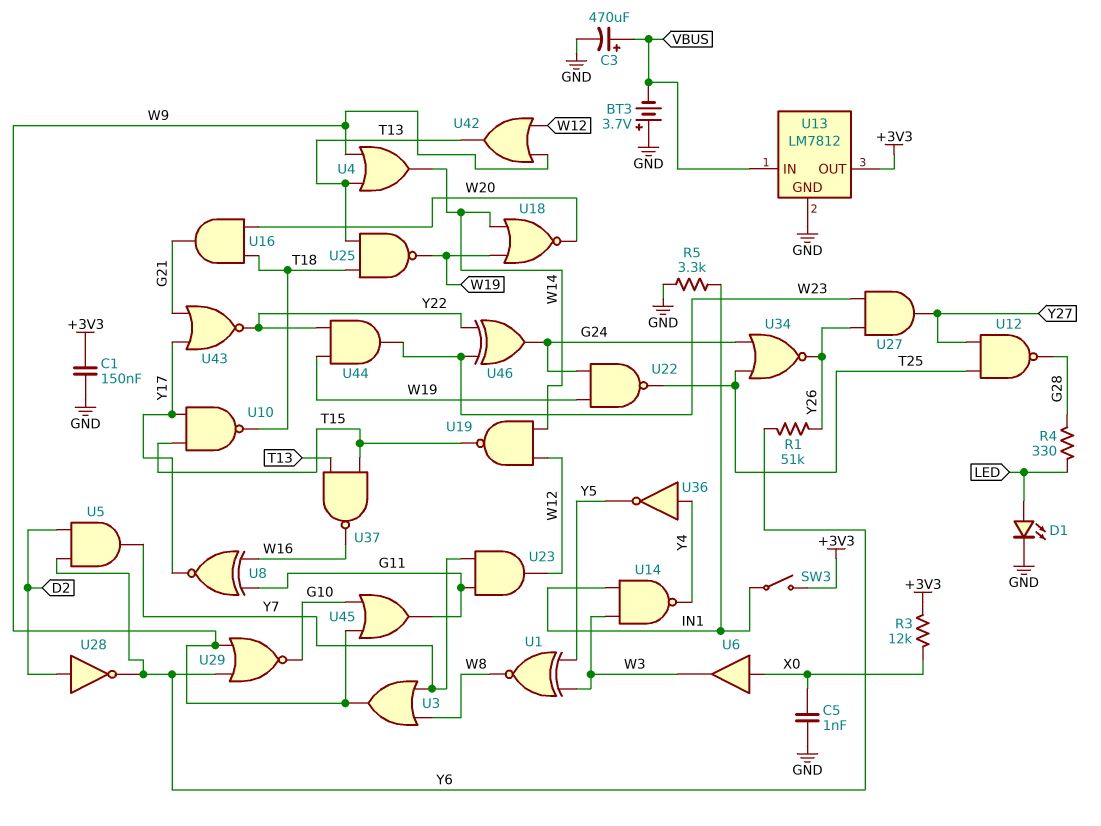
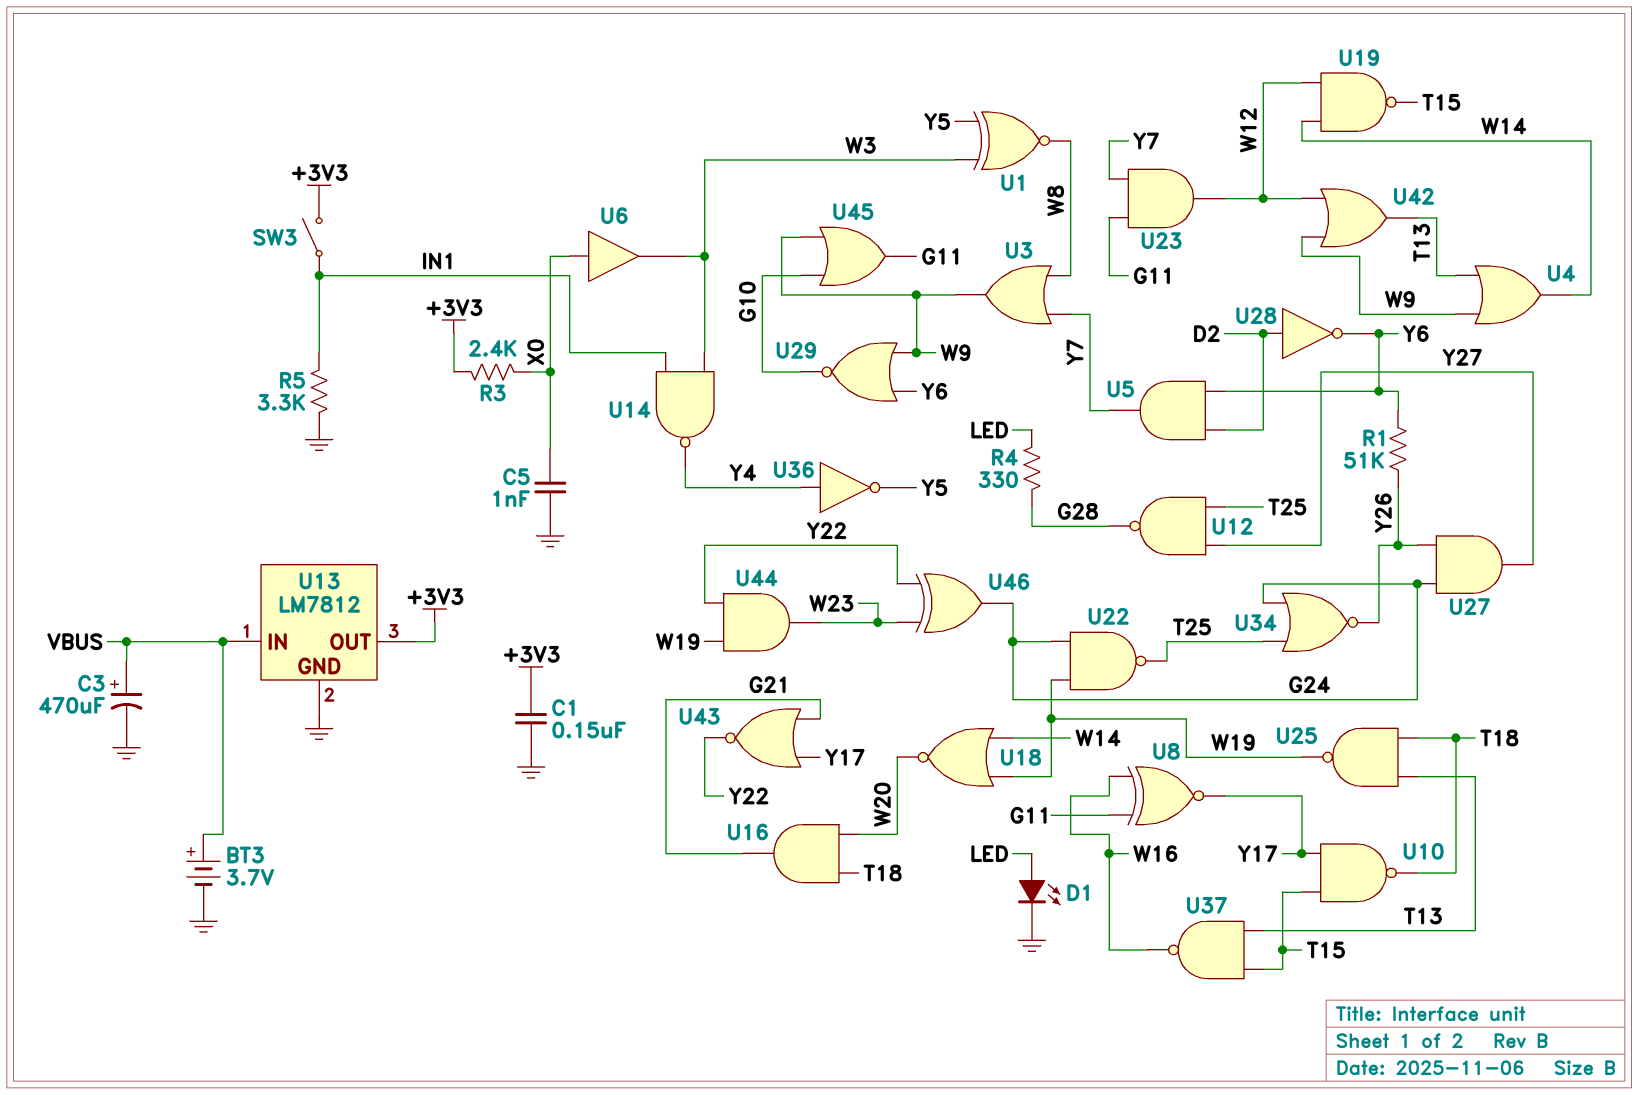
BT3: 3.7V (plus GND, minus VBUS) -> 3.7V (plus VBUS, minus GND)
R3: 12k (+3V3, X0) -> 2.4k (+3V3, X0)
U27: AND (in W23, in Y26, out Y27) -> AND (in G24, in Y26, out Y27)

